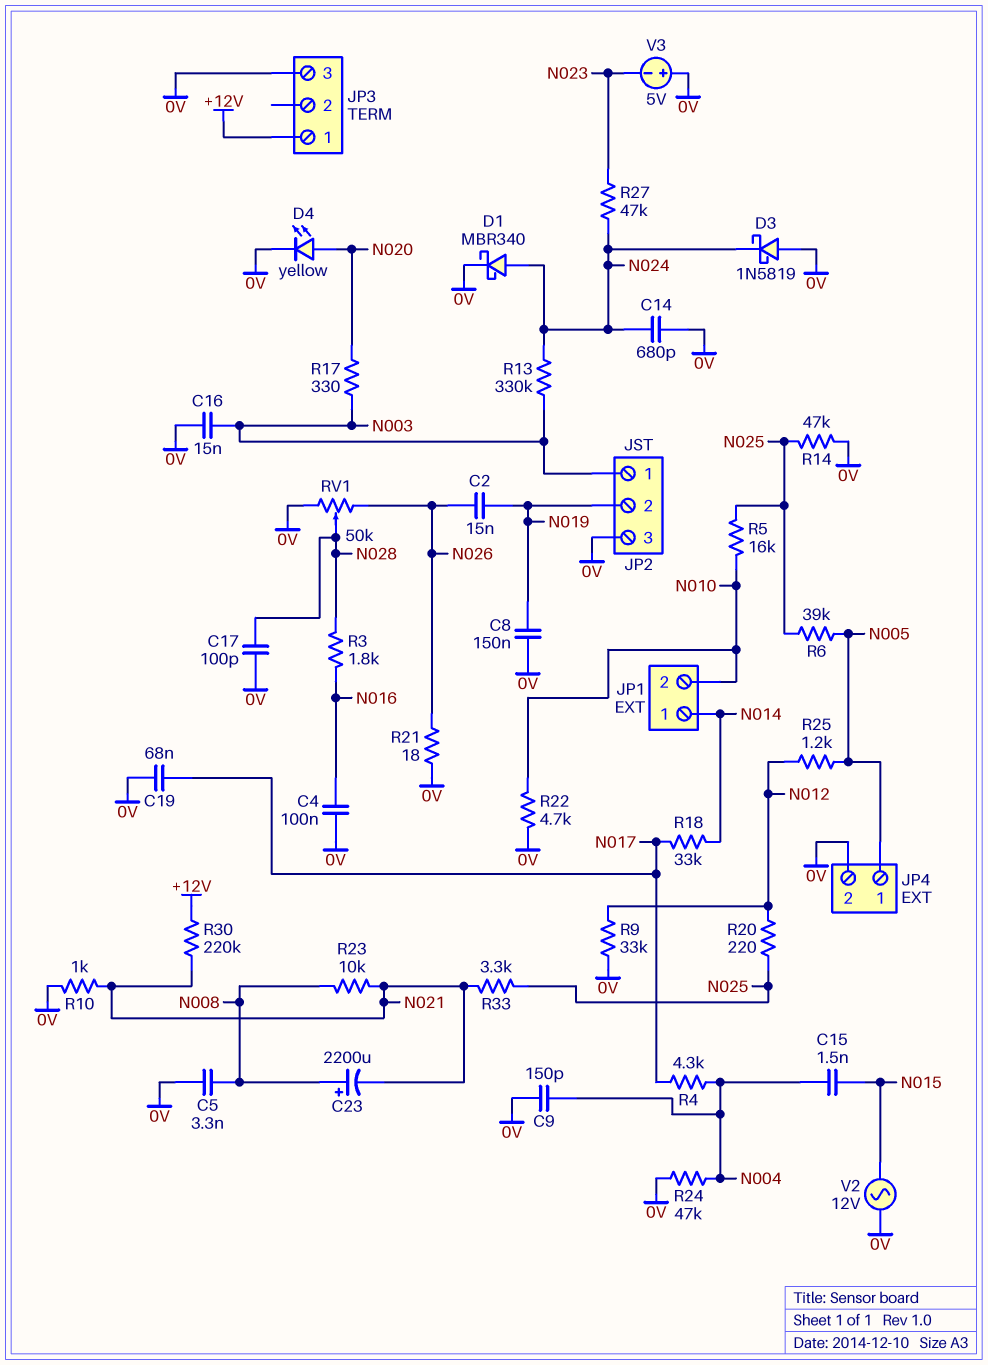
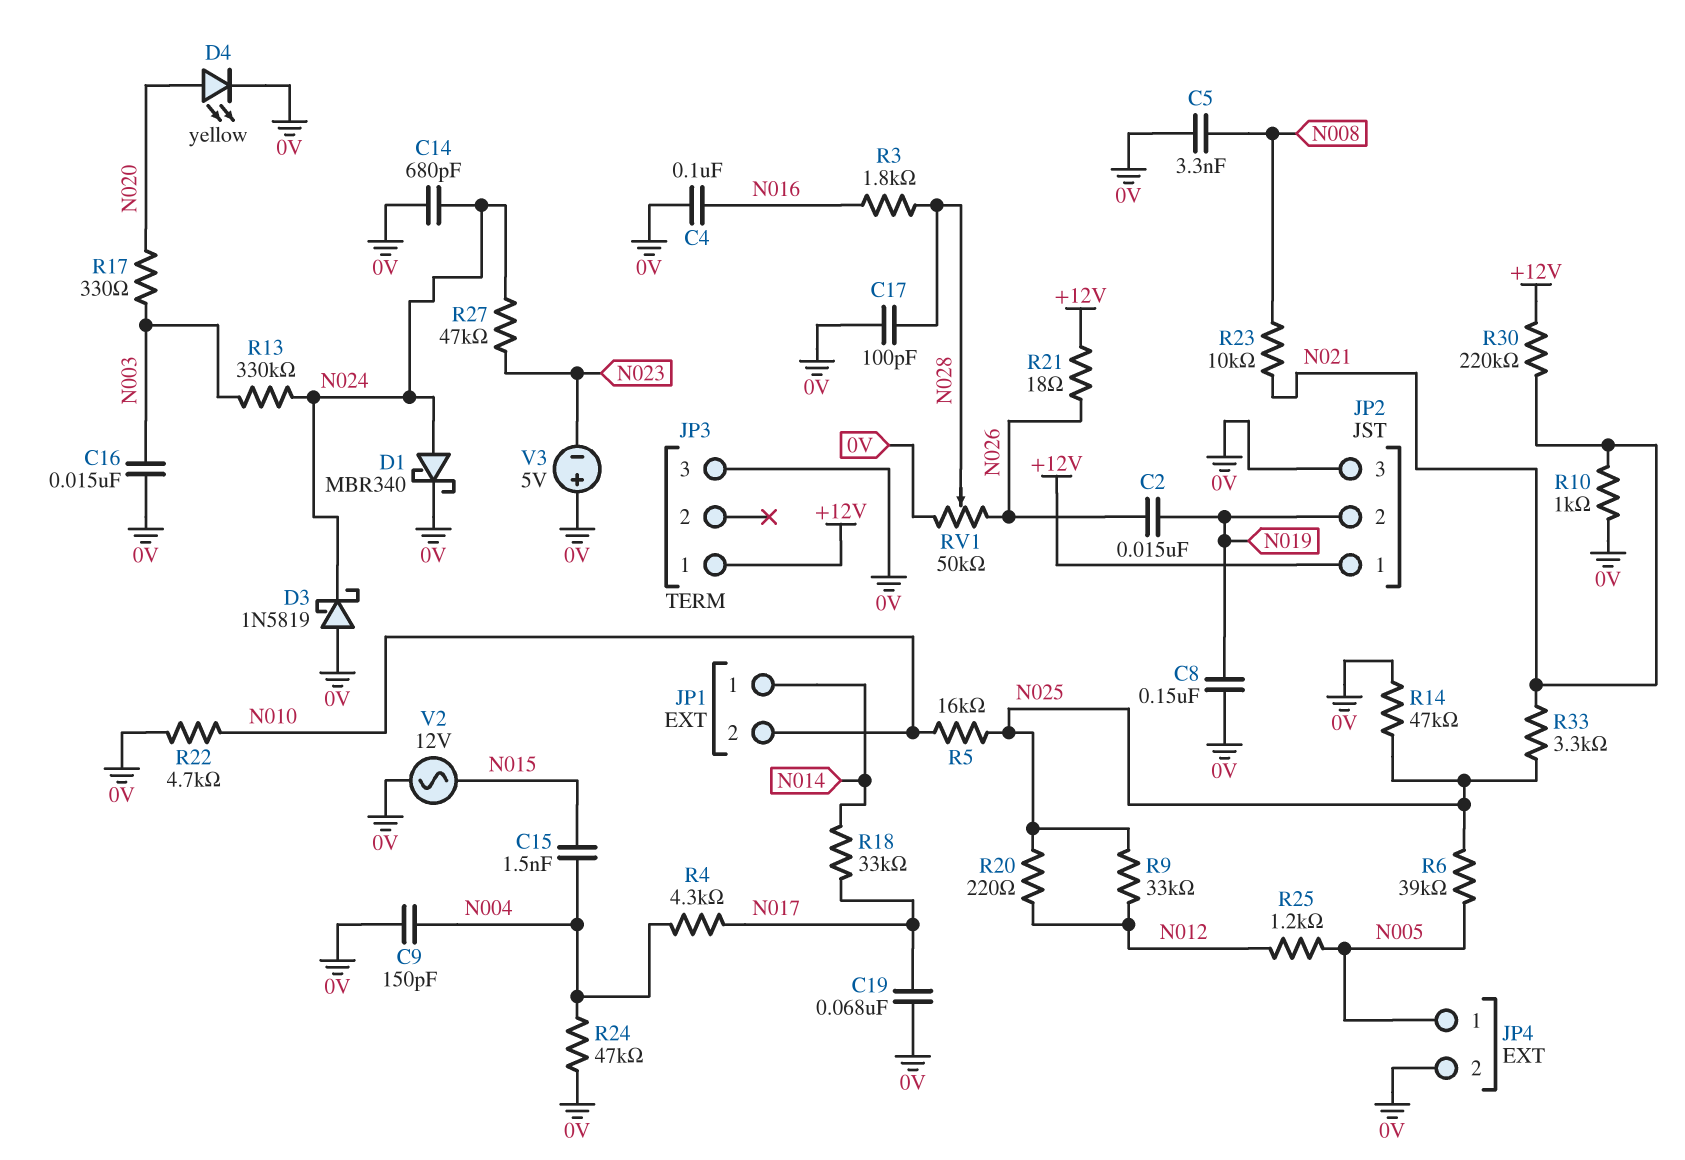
C23: 2200uF (plus N008, minus N021) -> none
JP2 pin 1: N003 -> +12V
R9: 33k (0V, N012) -> 33k (N012, N025)
R21: 18 (0V, N026) -> 18 (+12V, N026)

